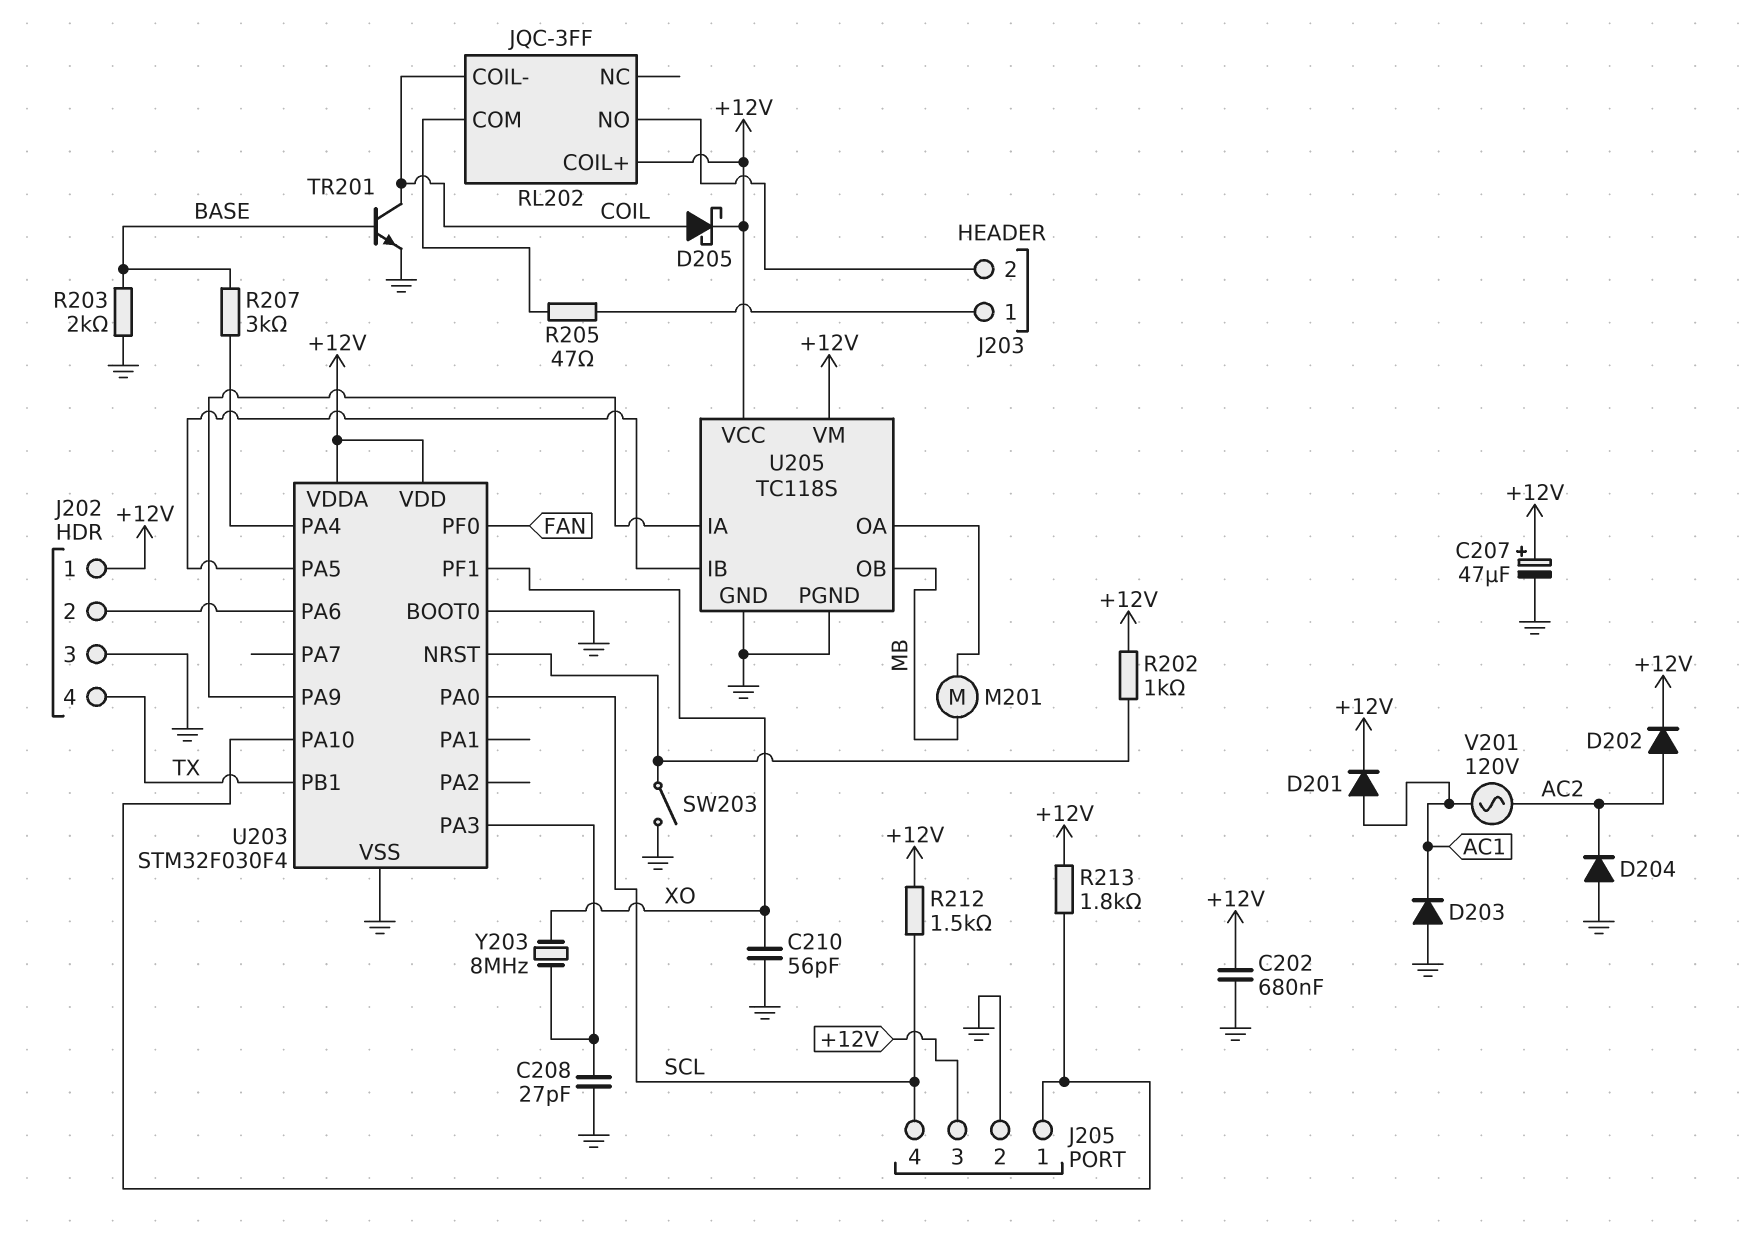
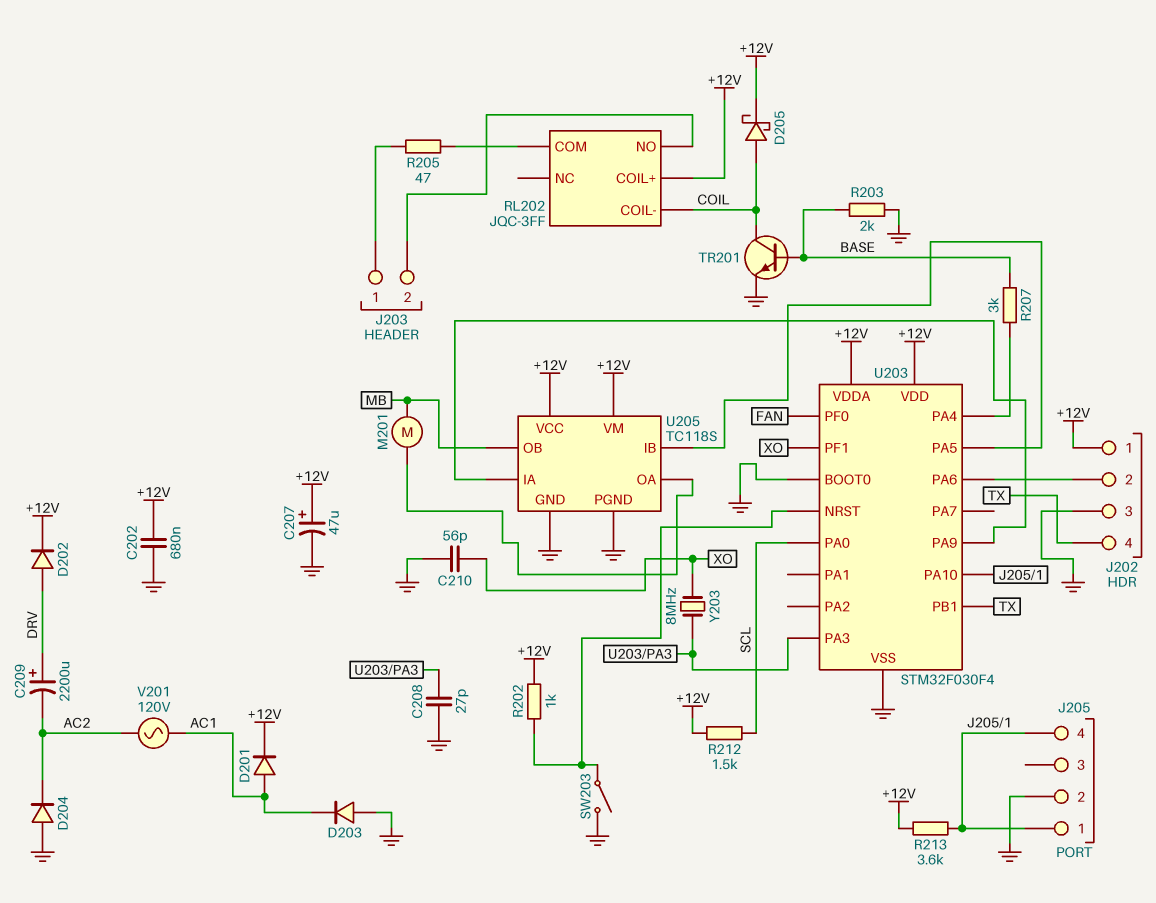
C209: none -> 2200uF (plus DRV, minus AC2)
D202: diode (A AC2, K +12V) -> diode (A DRV, K +12V)
J205 pin 3: +12V -> none
J205 pin 4: SCL -> J205/1
R213: 1.8k (+12V, J205/1) -> 3.6k (+12V, J205/1)

